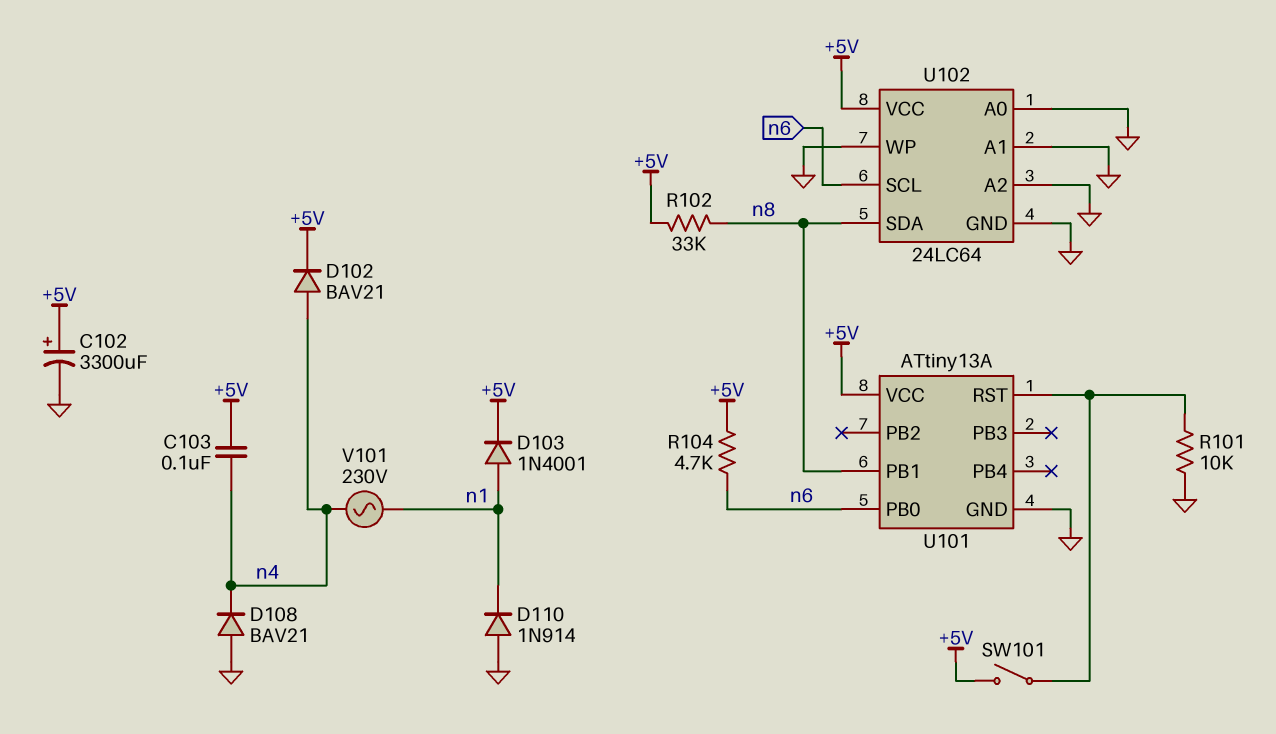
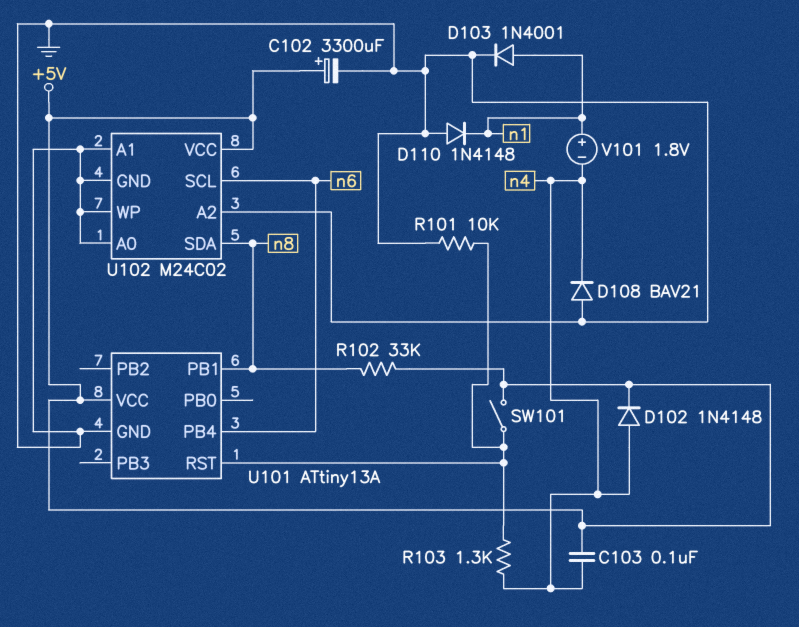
D102: diode BAV21 (A n4, K +5V) -> diode 1N4148 (A n4, K +5V)
D103: diode 1N4001 (A n1, K +5V) -> diode 1N4001 (A n1, K GND)
D110: diode 1N914 (A GND, K n1) -> diode 1N4148 (A GND, K n1)
R103: none -> 1.3k (U101/RST, n4)
R104: 4.7k (+5V, n6) -> none
U101 pin PB0: n6 -> none
U101 pin PB4: none -> n6
U102: 24LC64 -> M24C02
V101: AC 230V (n1, n4) -> 1.8V (plus n1, minus n4)

